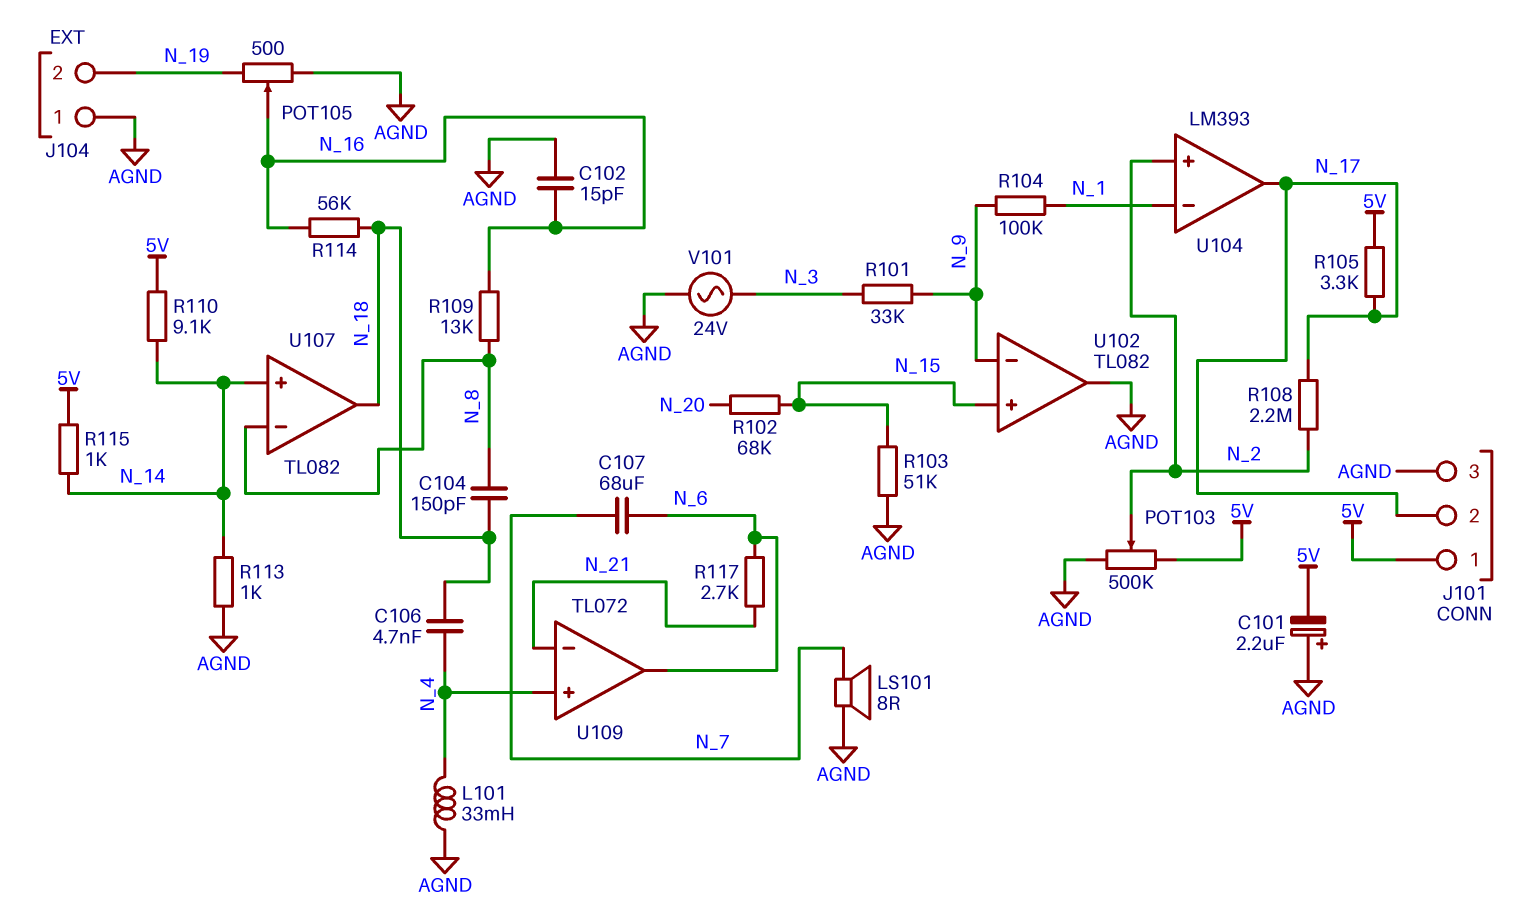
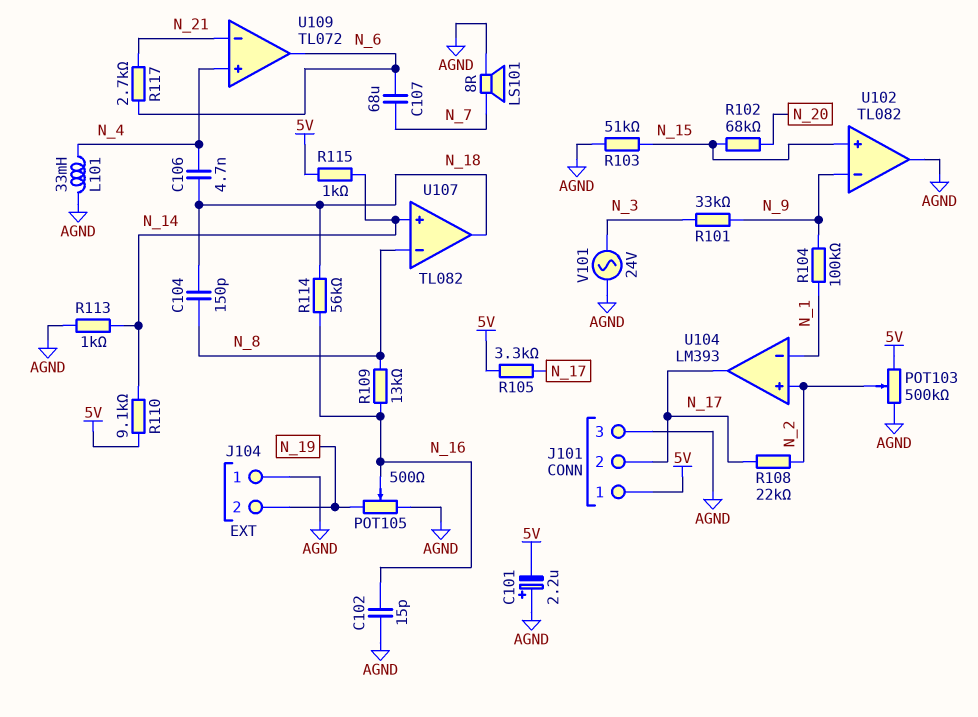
R108: 2.2M (N_2, N_17) -> 22k (N_2, N_17)

